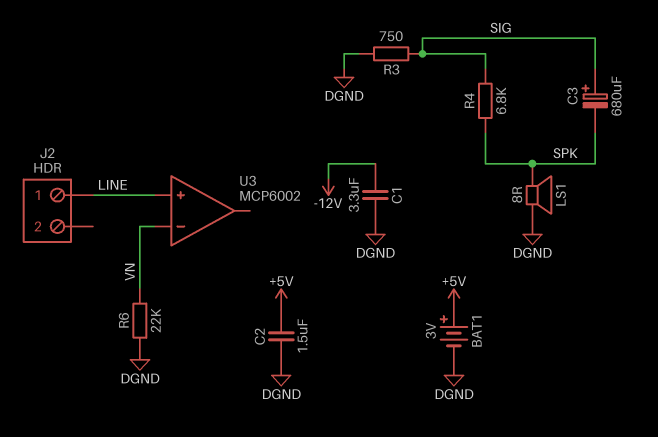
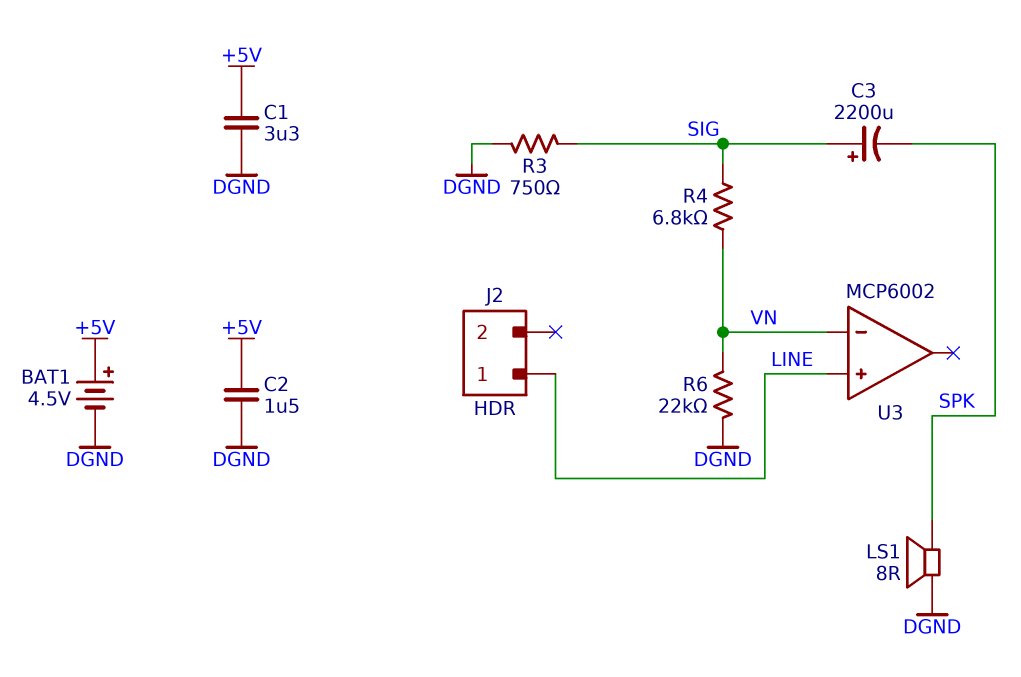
BAT1: 3V (plus +5V, minus DGND) -> 4.5V (plus +5V, minus DGND)
C1: 3.3uF (-12V, DGND) -> 3.3uF (+5V, DGND)
C3: 680uF (plus SIG, minus SPK) -> 2200uF (plus SIG, minus SPK)
R4: 6.8k (SIG, SPK) -> 6.8k (SIG, VN)

